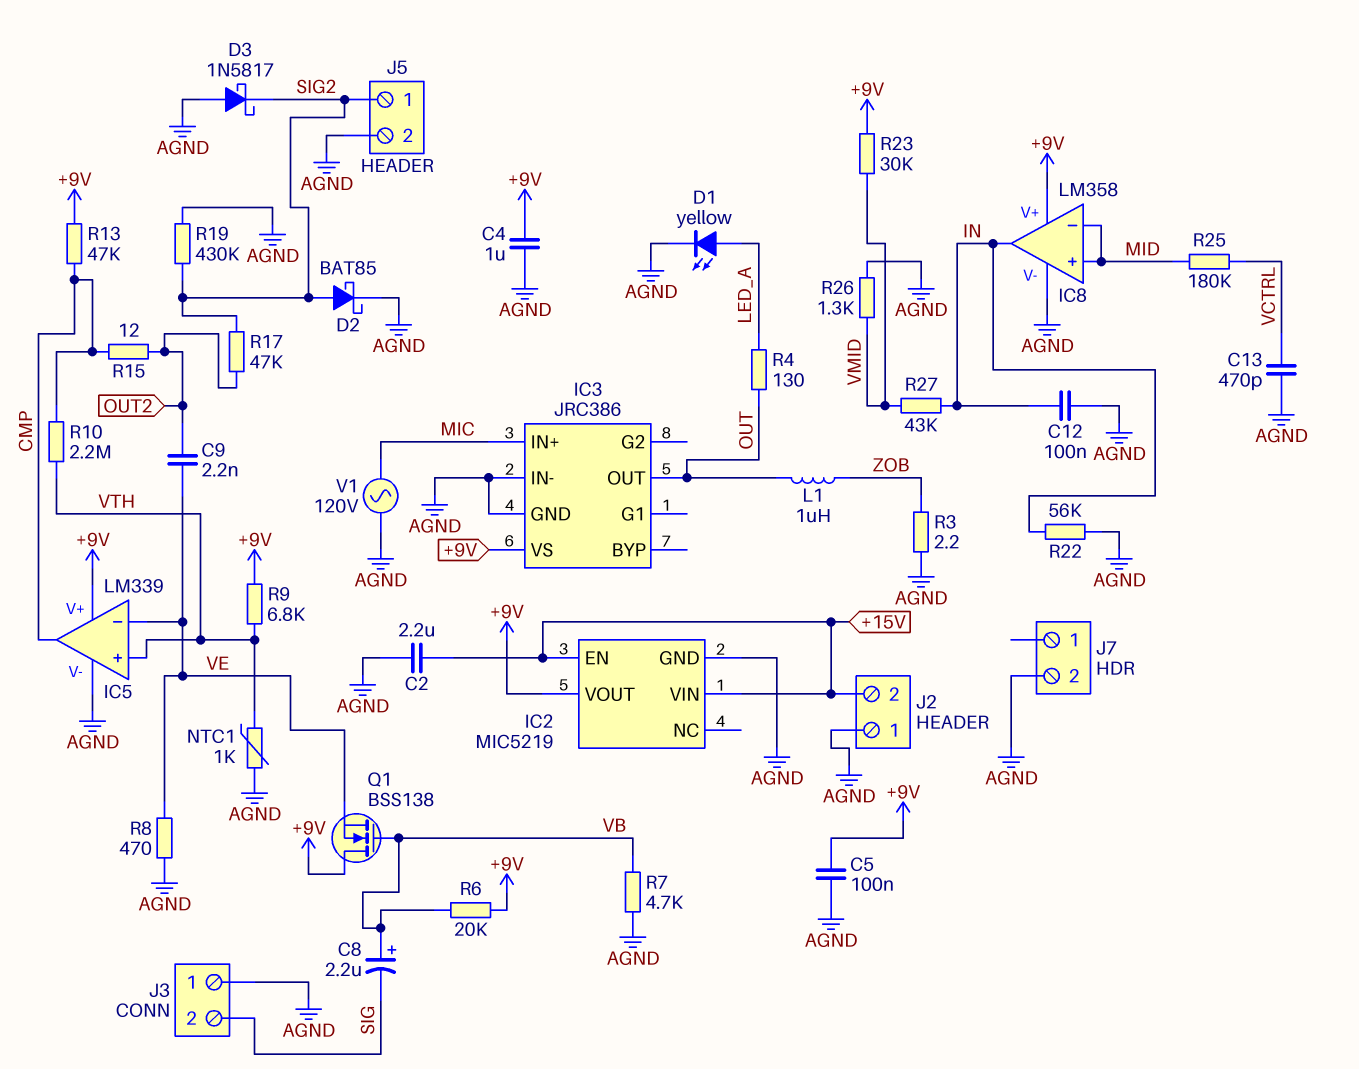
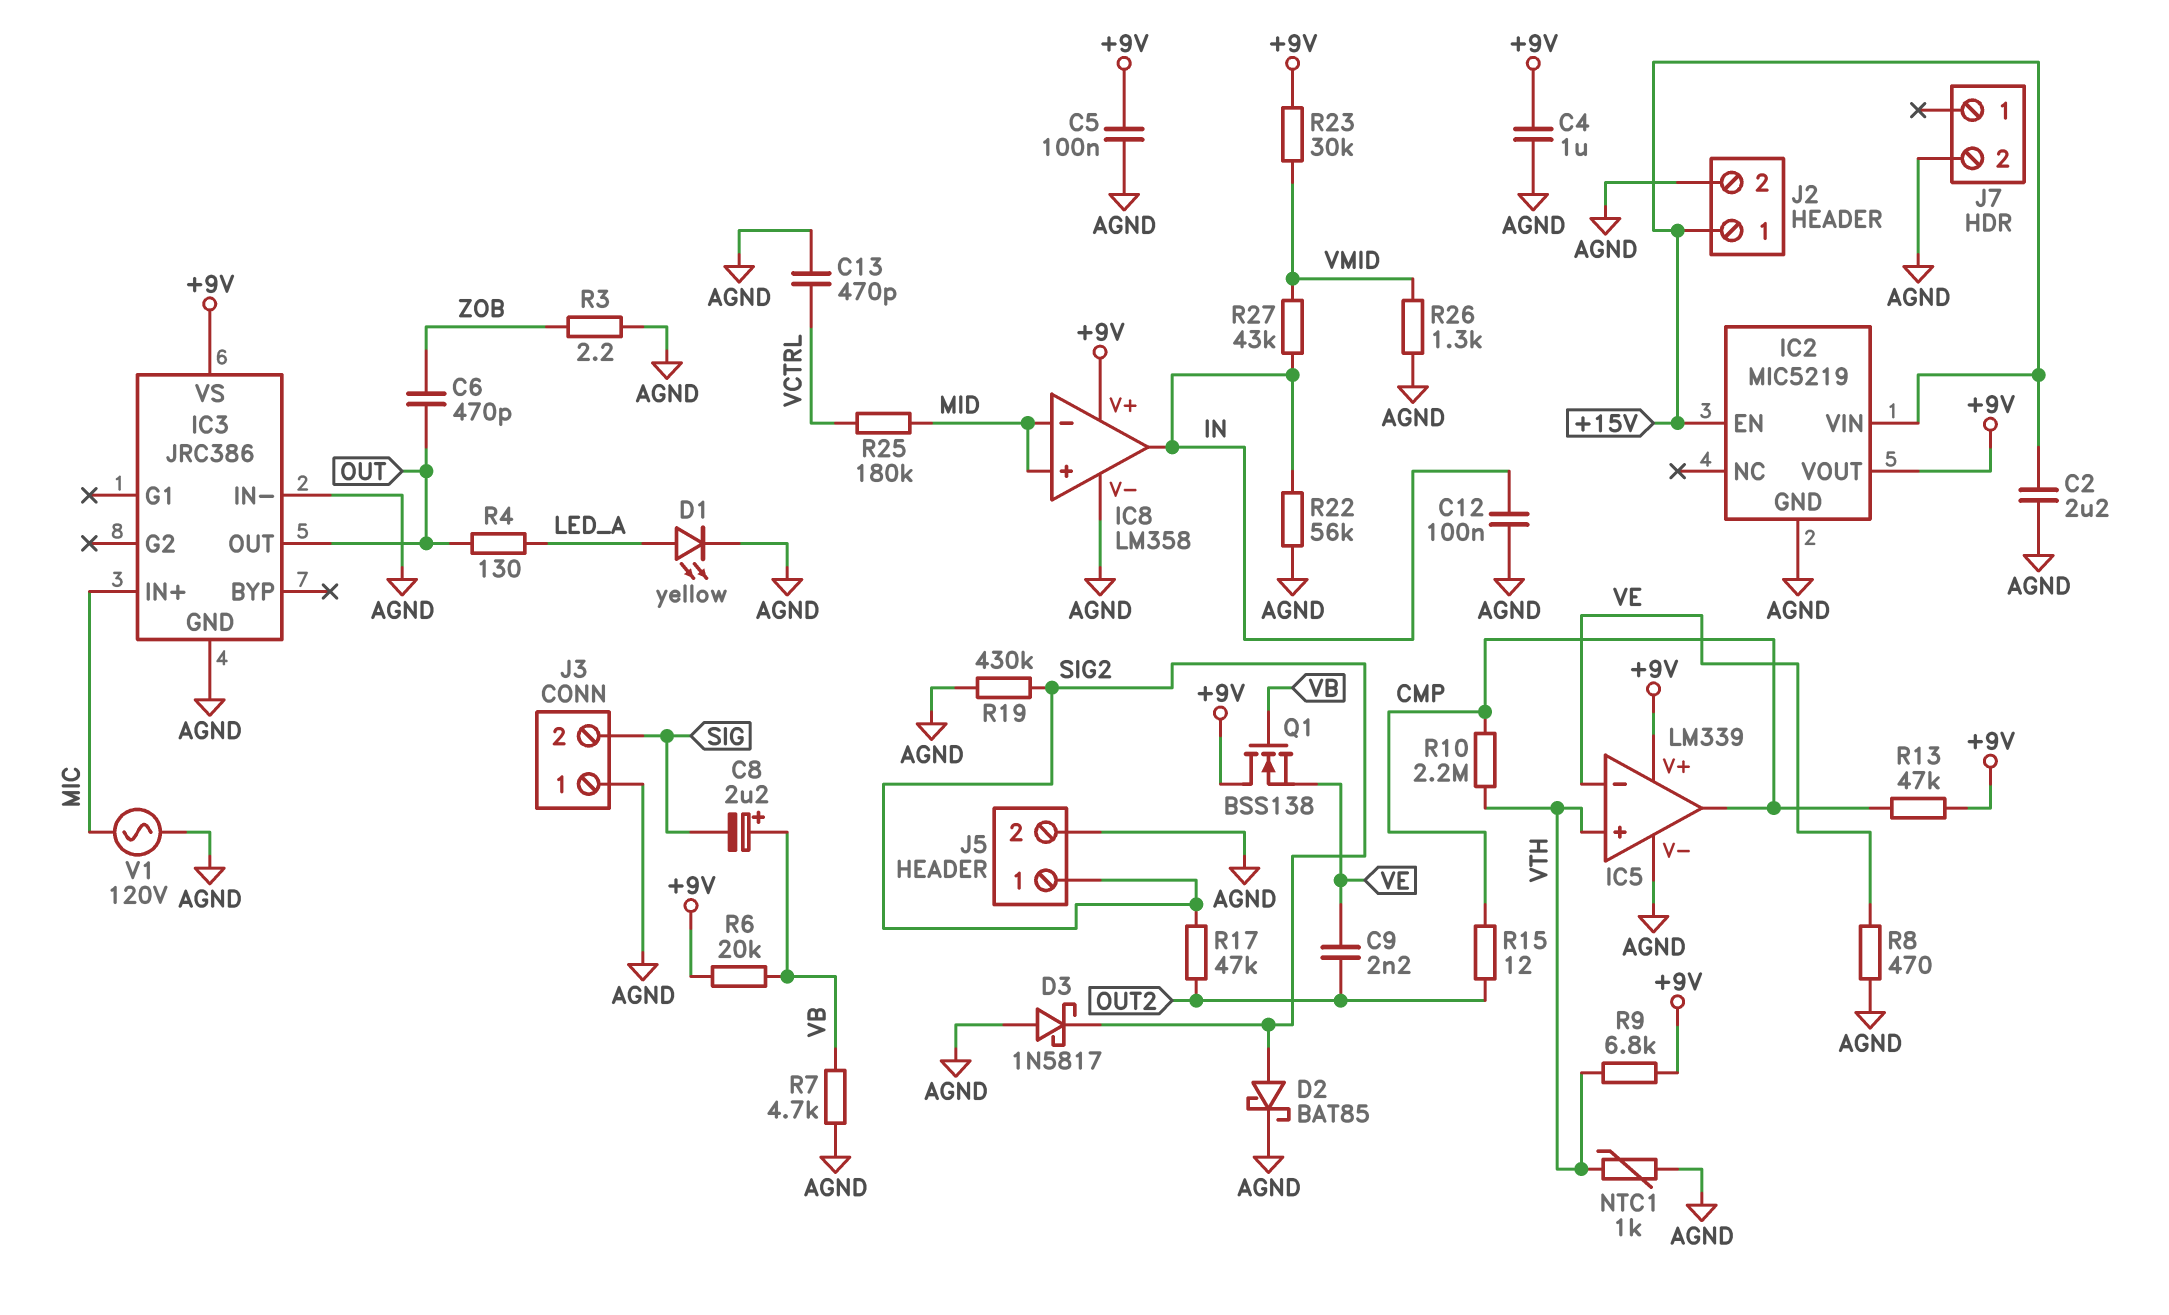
C6: none -> 470pF (OUT, ZOB)
J2 pin 1: AGND -> +15V
J2 pin 2: +15V -> AGND
L1: 1uH (OUT, ZOB) -> none

